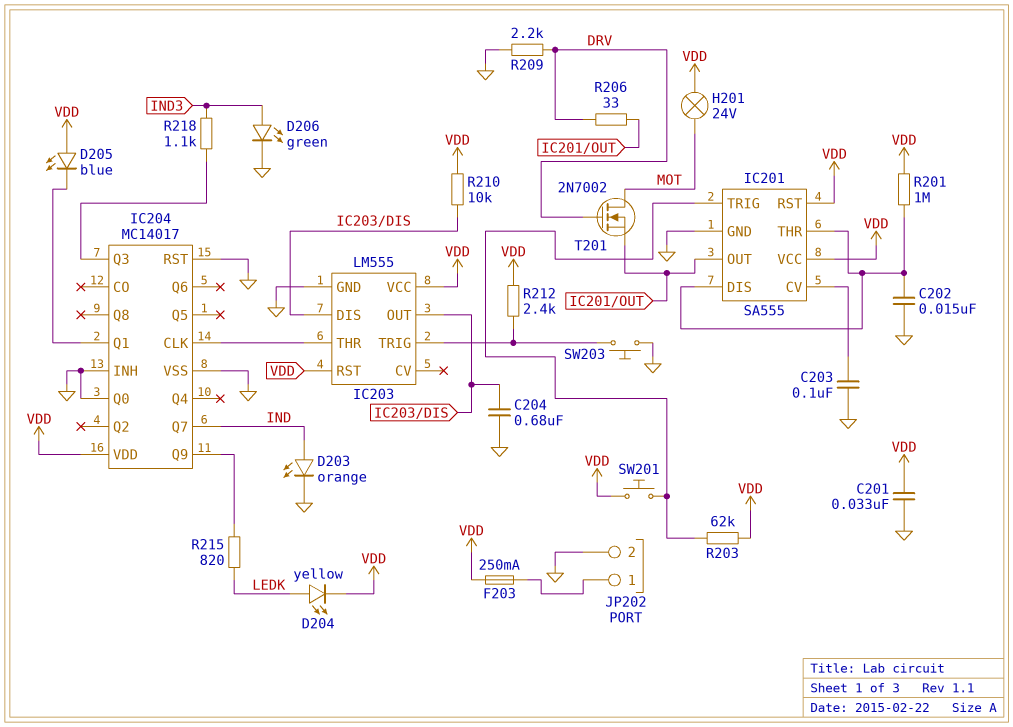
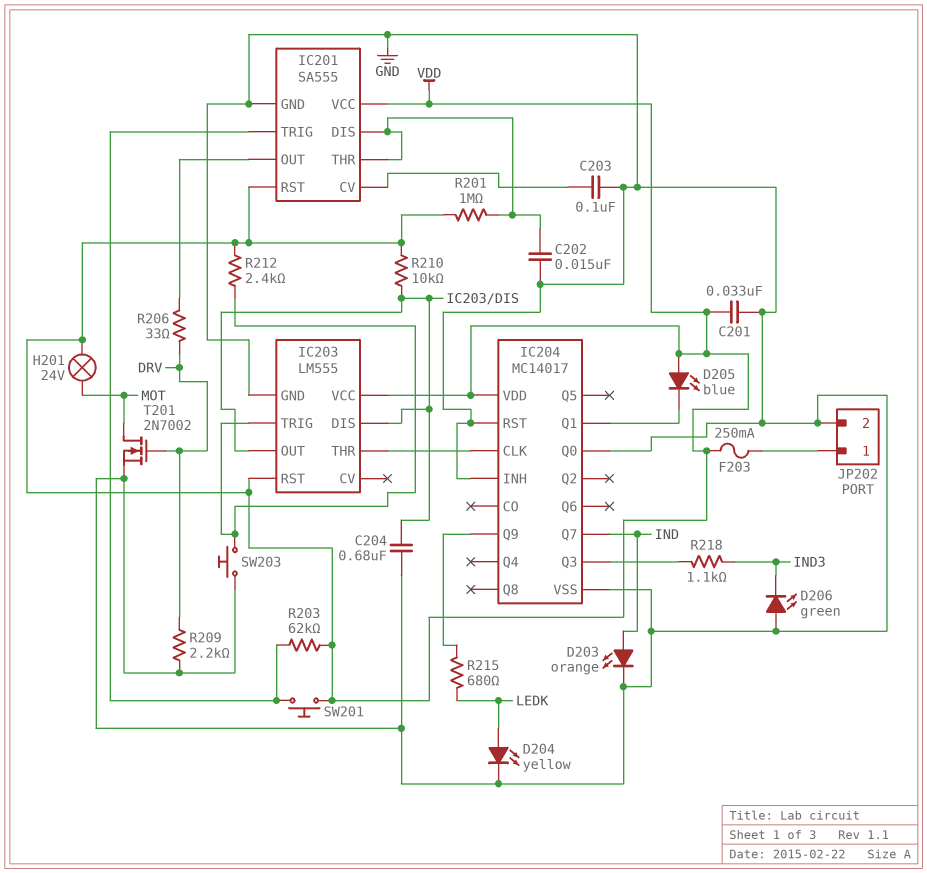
D204: LED yellow (A LEDK, K VDD) -> LED yellow (A LEDK, K GND)
D206: LED green (A IND3, K GND) -> LED green (A GND, K IND3)
R215: 820 (IC204/Q9, LEDK) -> 680 (IC204/Q9, LEDK)
T201: NMOS 2N7002 (G DRV, D MOT, S IC201/OUT) -> NMOS 2N7002 (G DRV, D MOT, S GND)

